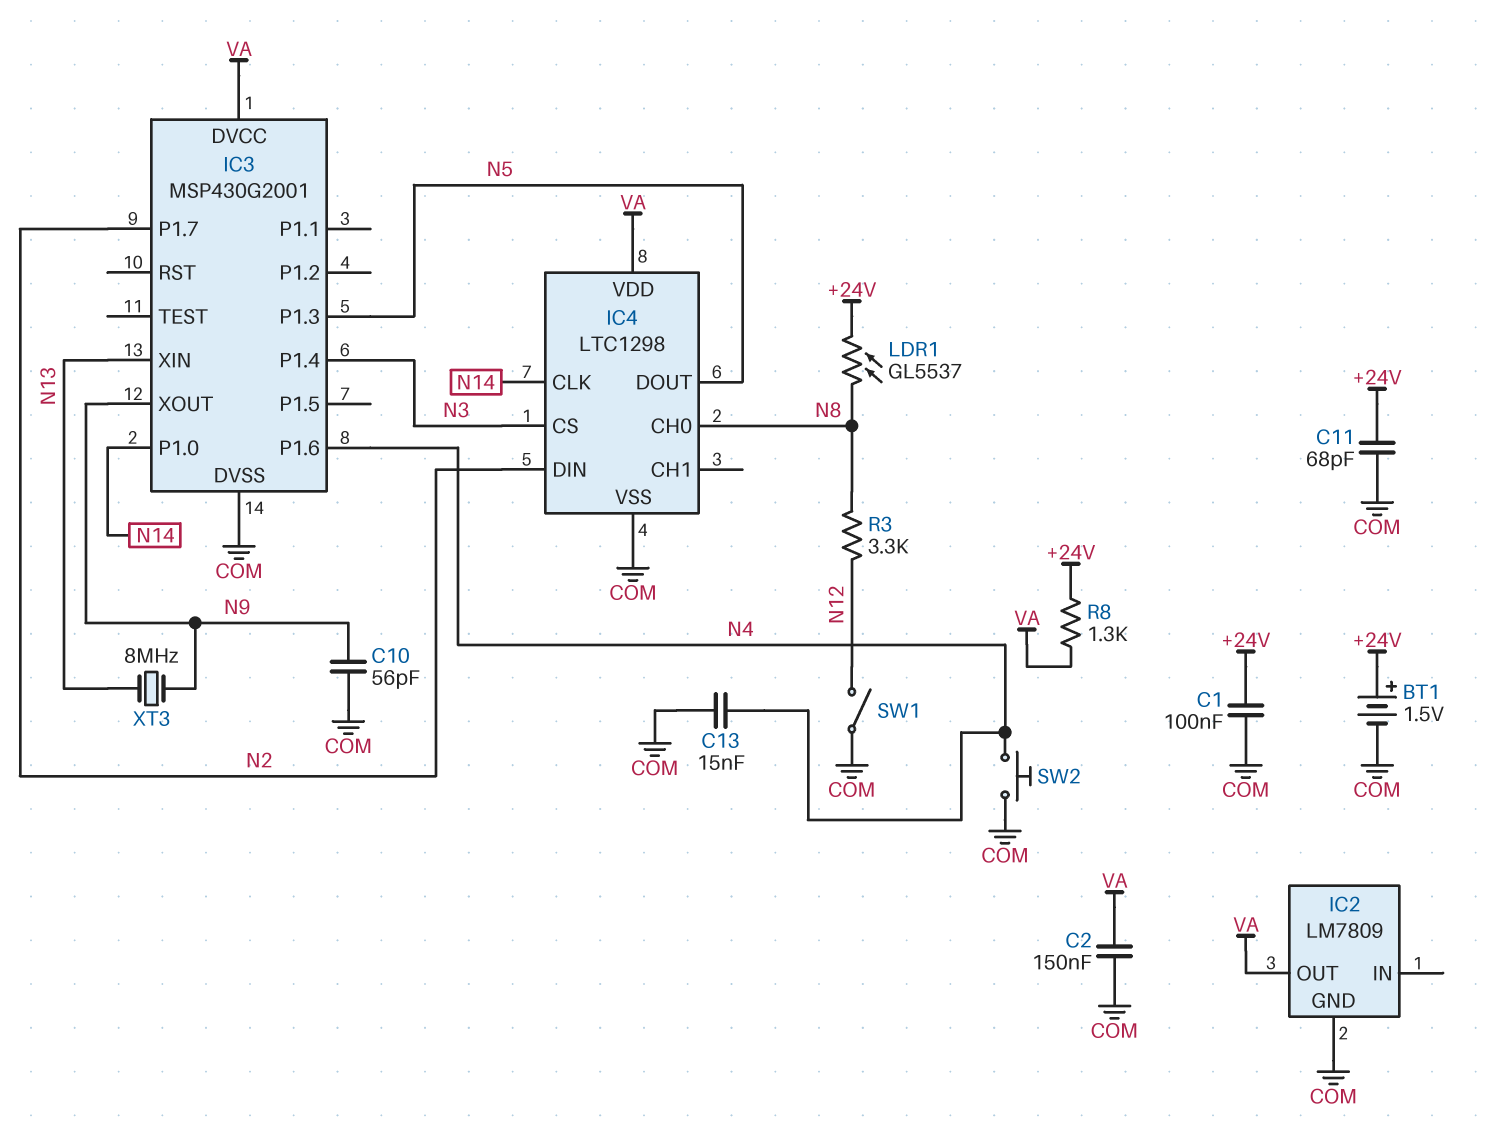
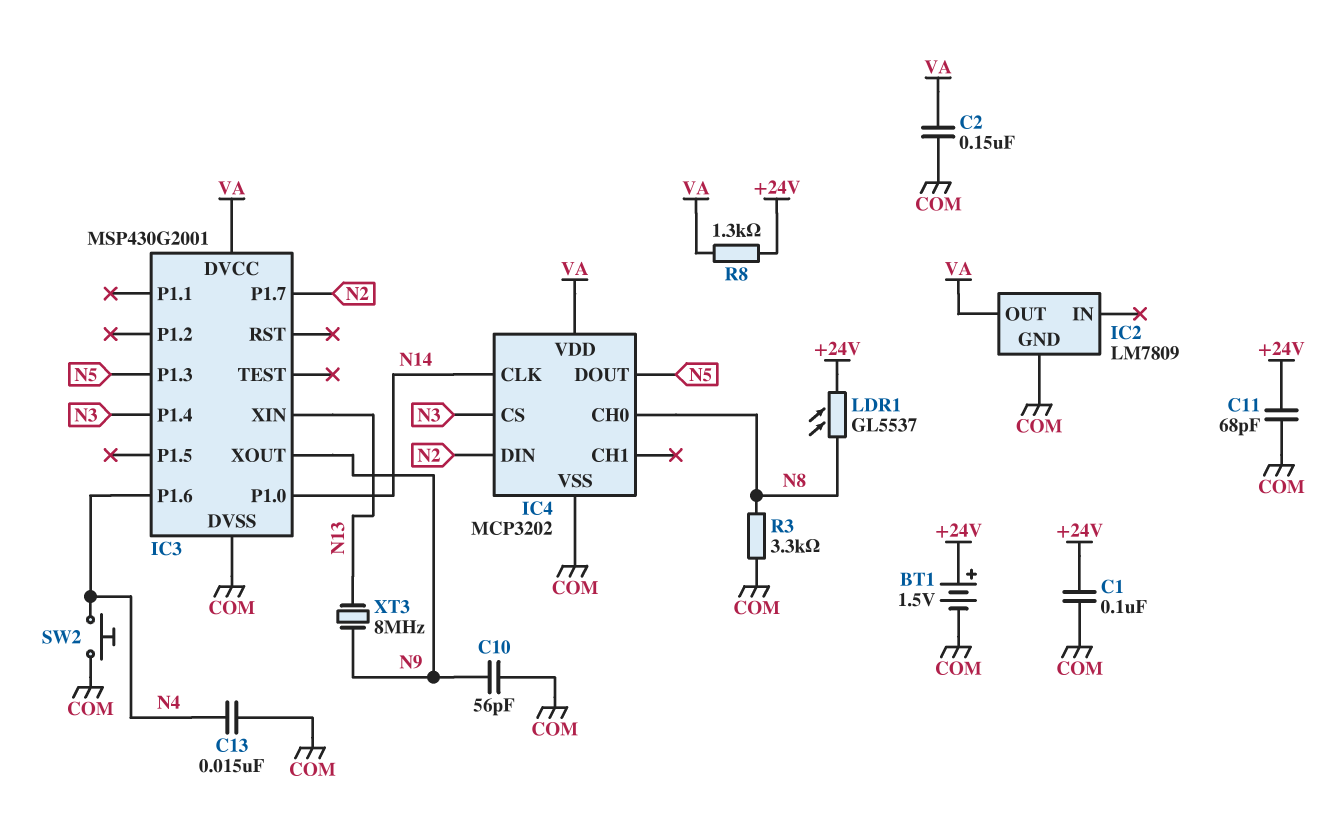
IC4: LTC1298 -> MCP3202
R3: 3.3k (N8, N12) -> 3.3k (COM, N8)
SW1: switch (COM, N12) -> none

